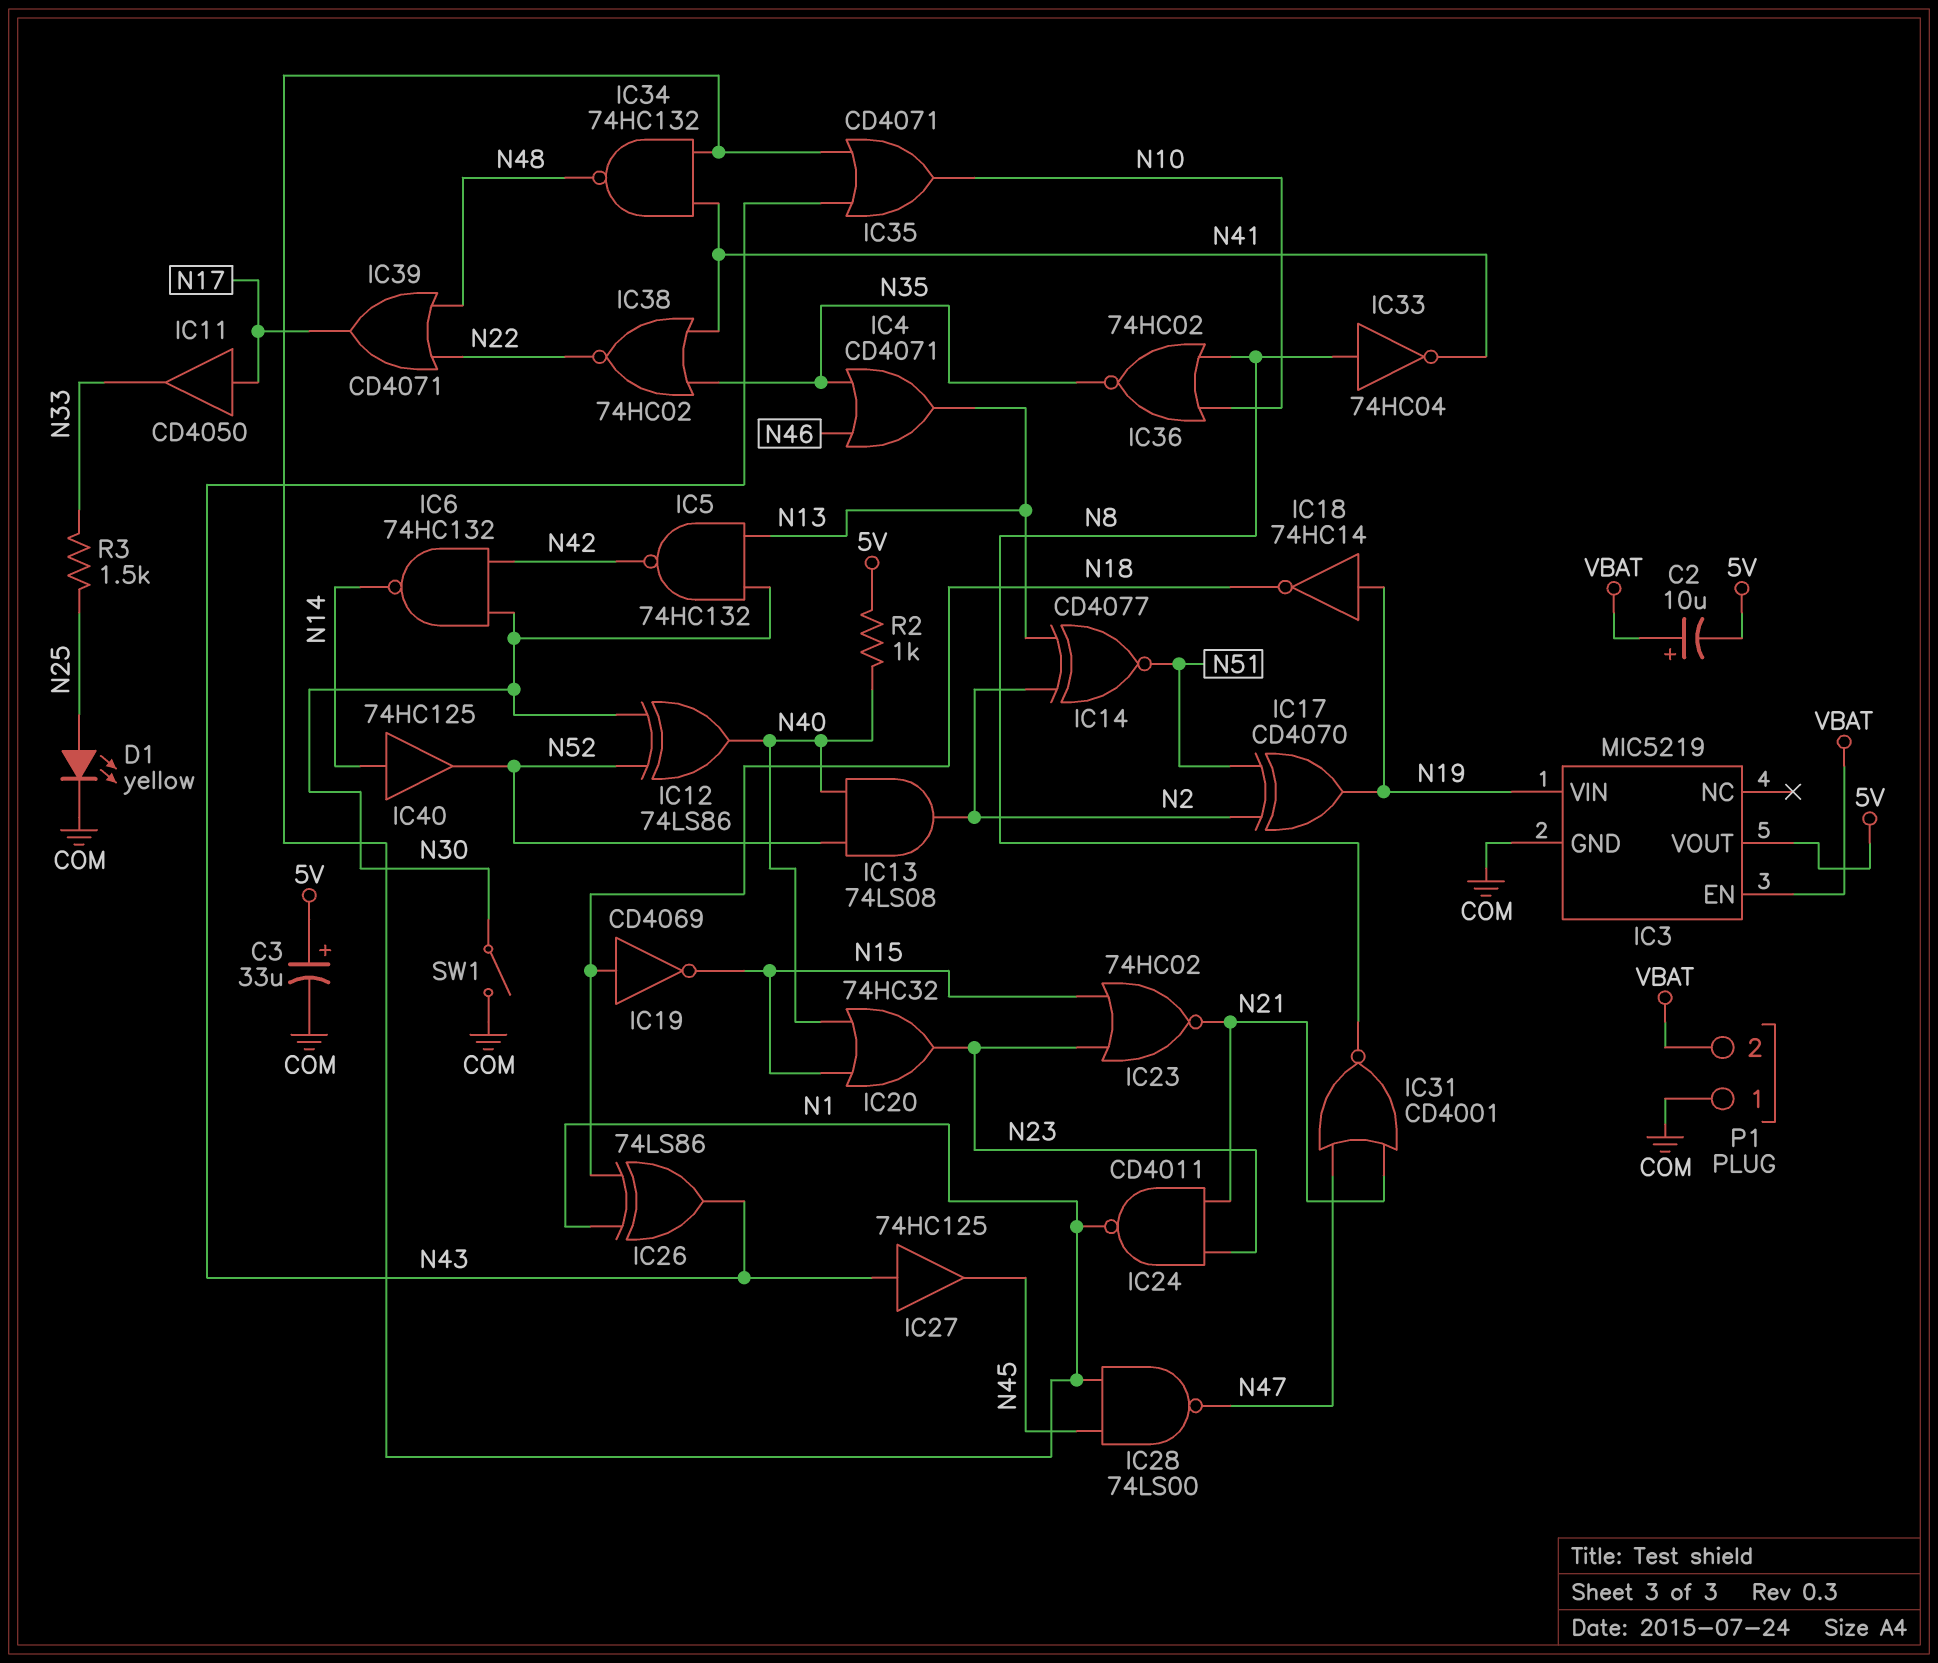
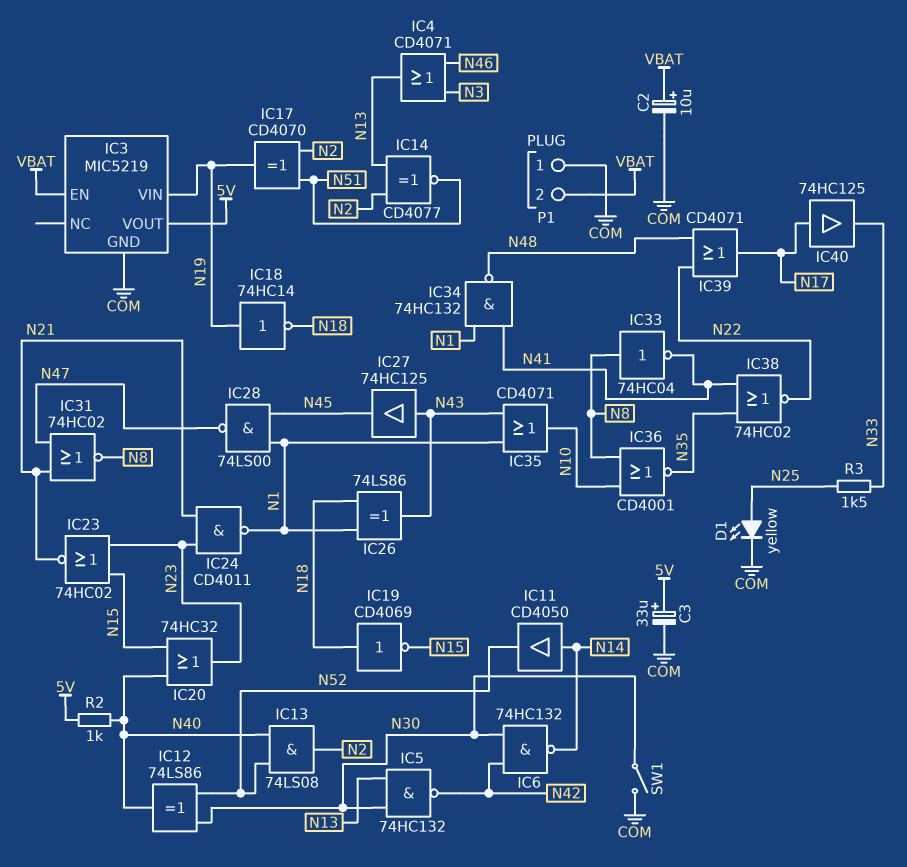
C2: 10uF (plus VBAT, minus 5V) -> 10uF (plus VBAT, minus COM)
IC4: OR CD4071 (in N35, in N46, out N13) -> OR CD4071 (in N3, in N46, out N13)
IC11: buffer CD4050 (in N17, out N33) -> buffer CD4050 (in N14, out N52)
IC31: NOR CD4001 (in N21, in N47, out N8) -> NOR 74HC02 (in N21, in N47, out N8)
IC36: NOR 74HC02 (in N8, in N10, out N35) -> NOR CD4001 (in N8, in N10, out N35)
IC40: buffer 74HC125 (in N14, out N52) -> buffer 74HC125 (in N17, out N33)

